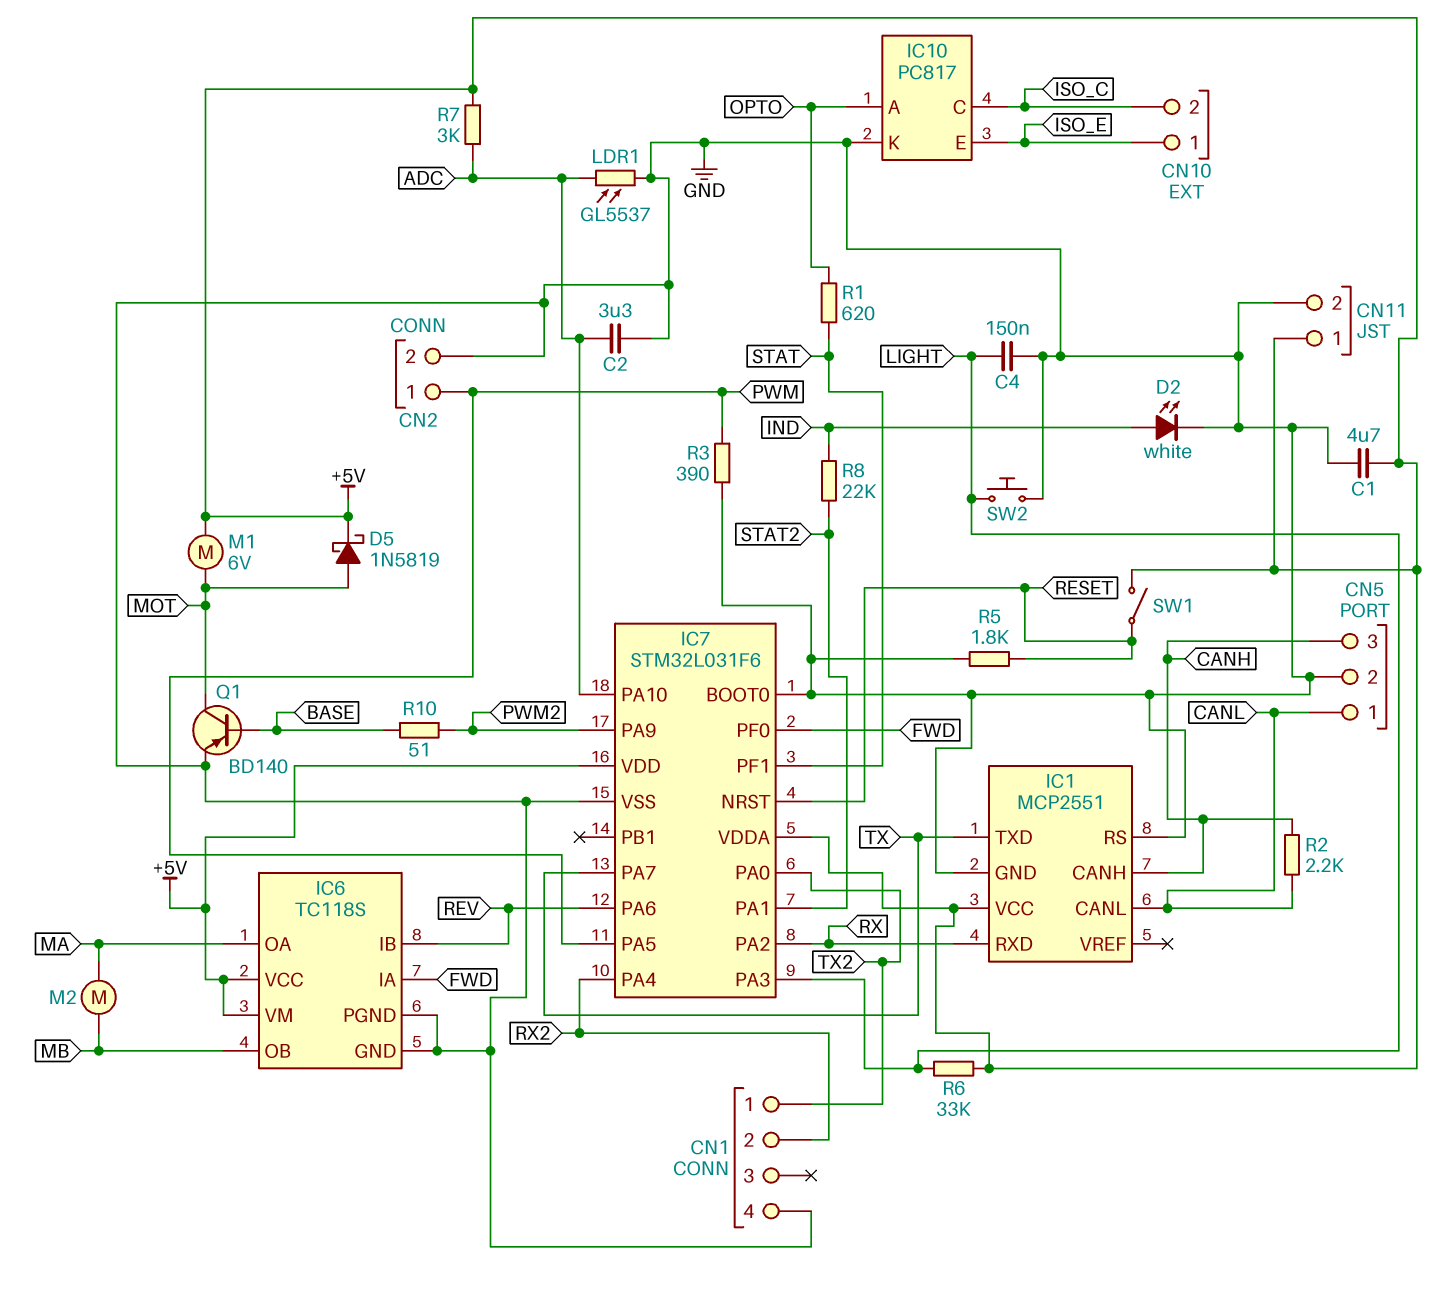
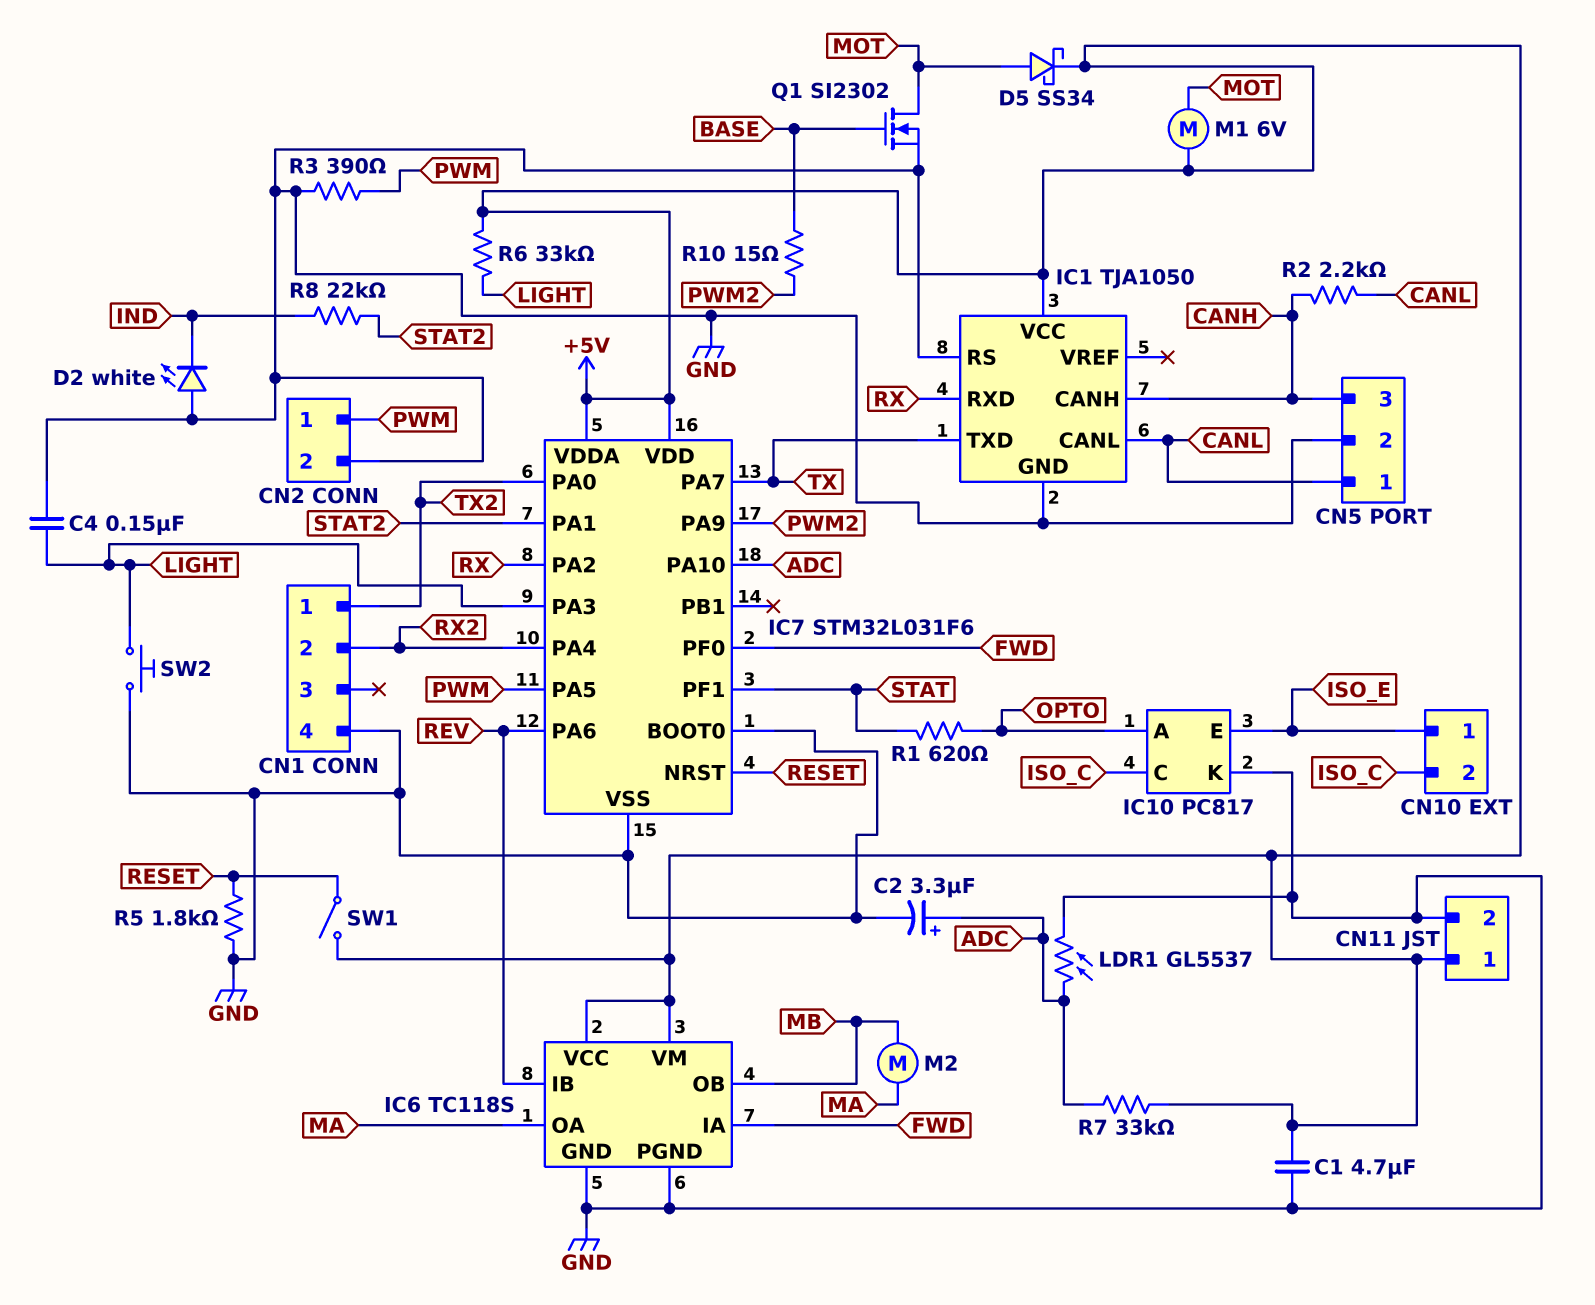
C2: 3.3uF (ADC, GND) -> 3.3uF (plus ADC, minus GND)
D2: LED white (A IND, K GND) -> LED white (A GND, K IND)
D5: schottky 1N5819 (A MOT, K +5V) -> schottky SS34 (A MOT, K +5V)
IC1: MCP2551 -> TJA1050
Q1: PNP BD140 (B BASE, C MOT, E GND) -> NMOS SI2302 (G BASE, D MOT, S GND)
R7: 3k (+5V, ADC) -> 33k (+5V, ADC)
R10: 51 (BASE, PWM2) -> 15 (BASE, PWM2)

